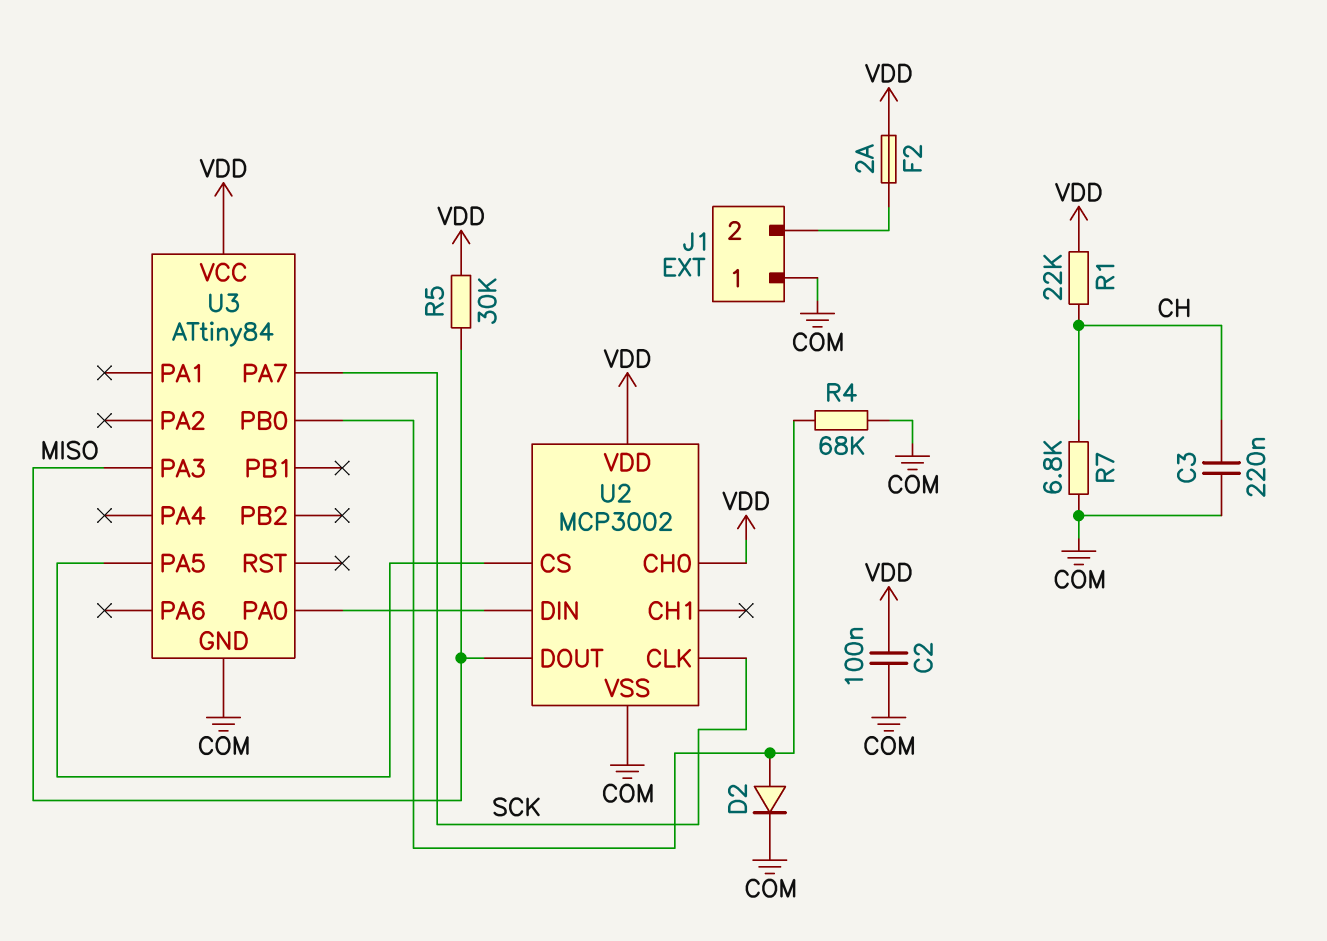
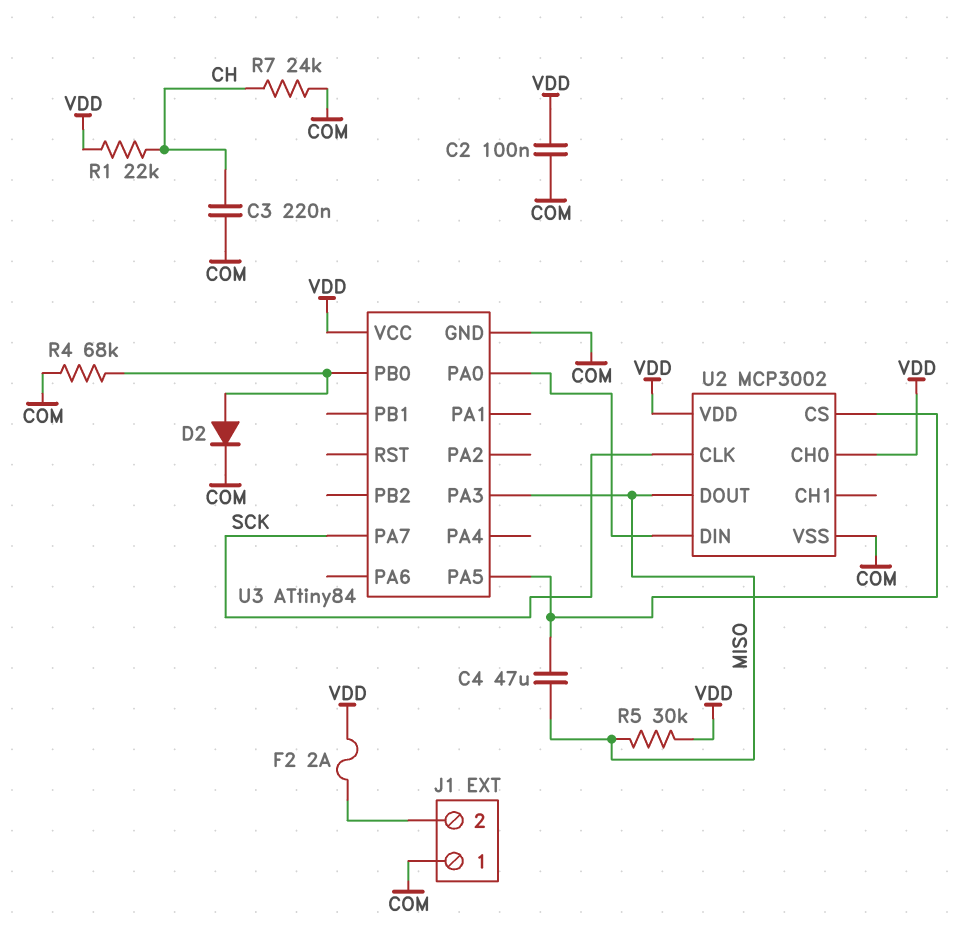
C4: none -> 47uF (MISO, U2/CS)
R7: 6.8k (CH, COM) -> 24k (CH, COM)

